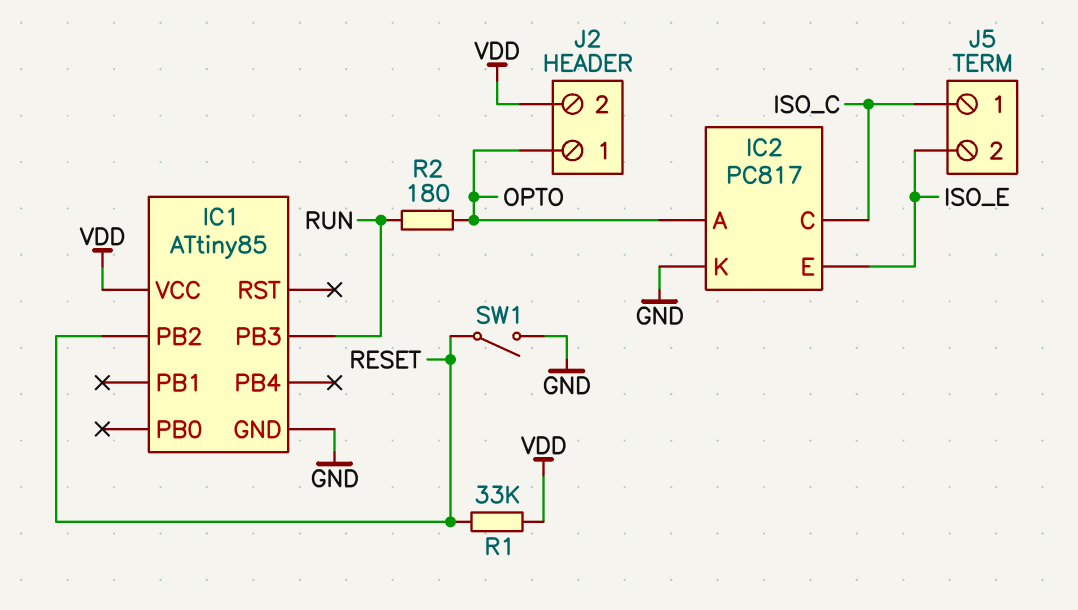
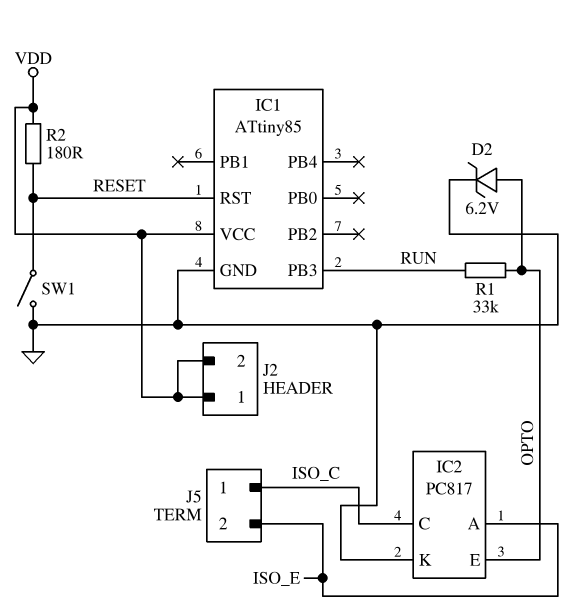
D2: none -> zener 6.2V (A OPTO, K GND)
IC1 pin PB2: RESET -> none
IC1 pin RST: none -> RESET
IC2 pin A: OPTO -> ISO_E
IC2 pin E: ISO_E -> OPTO
J2 pin 1: OPTO -> VDD
R1: 33k (RESET, VDD) -> 33k (OPTO, RUN)
R2: 180 (OPTO, RUN) -> 180 (RESET, VDD)

